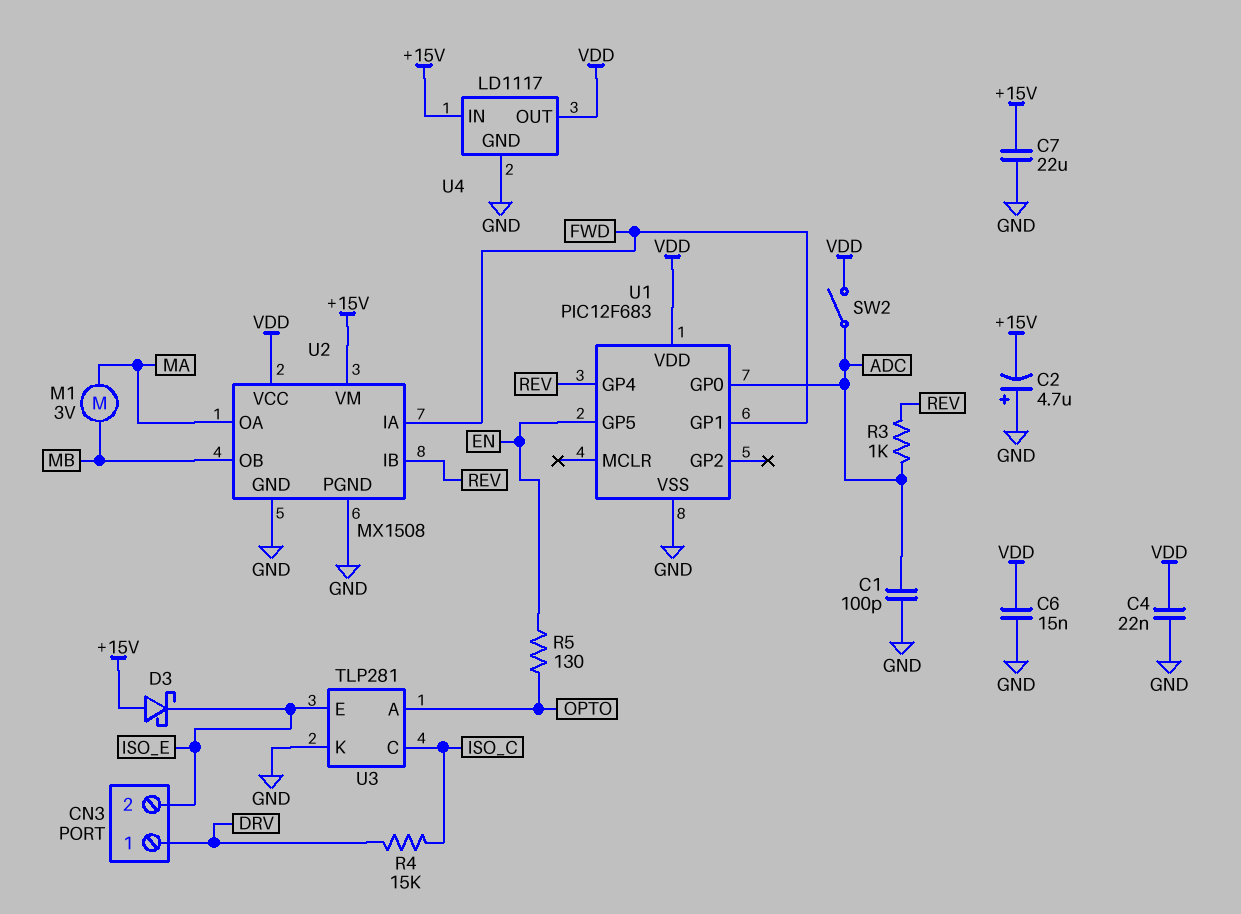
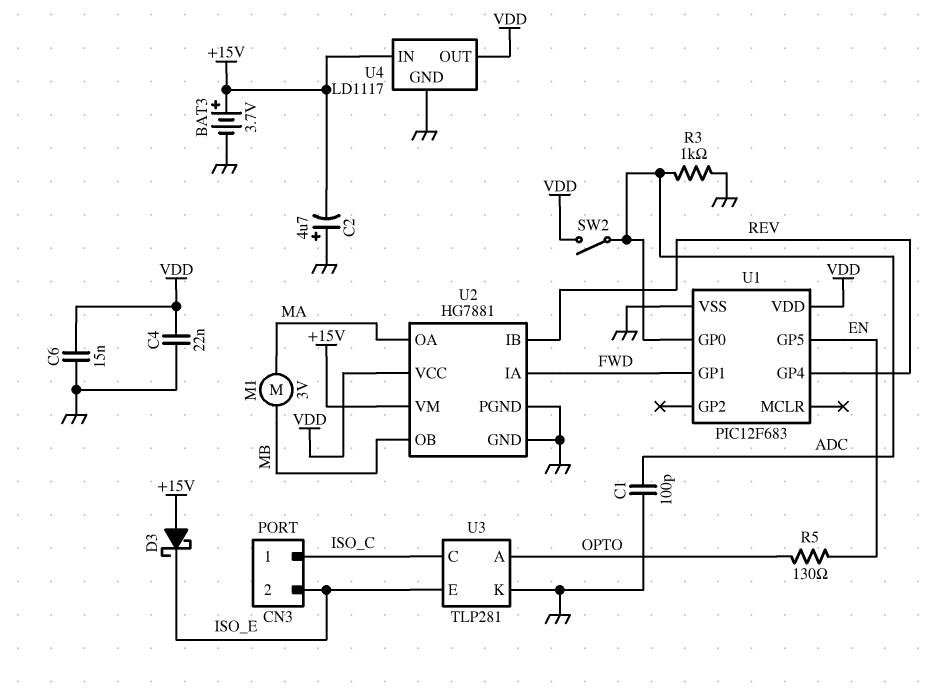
BAT3: none -> 3.7V (plus +15V, minus GND)
C7: 22uF (+15V, GND) -> none
CN3 pin 1: DRV -> ISO_C
R3: 1k (ADC, REV) -> 1k (ADC, GND)
R4: 15k (DRV, ISO_C) -> none
U2: MX1508 -> HG7881

